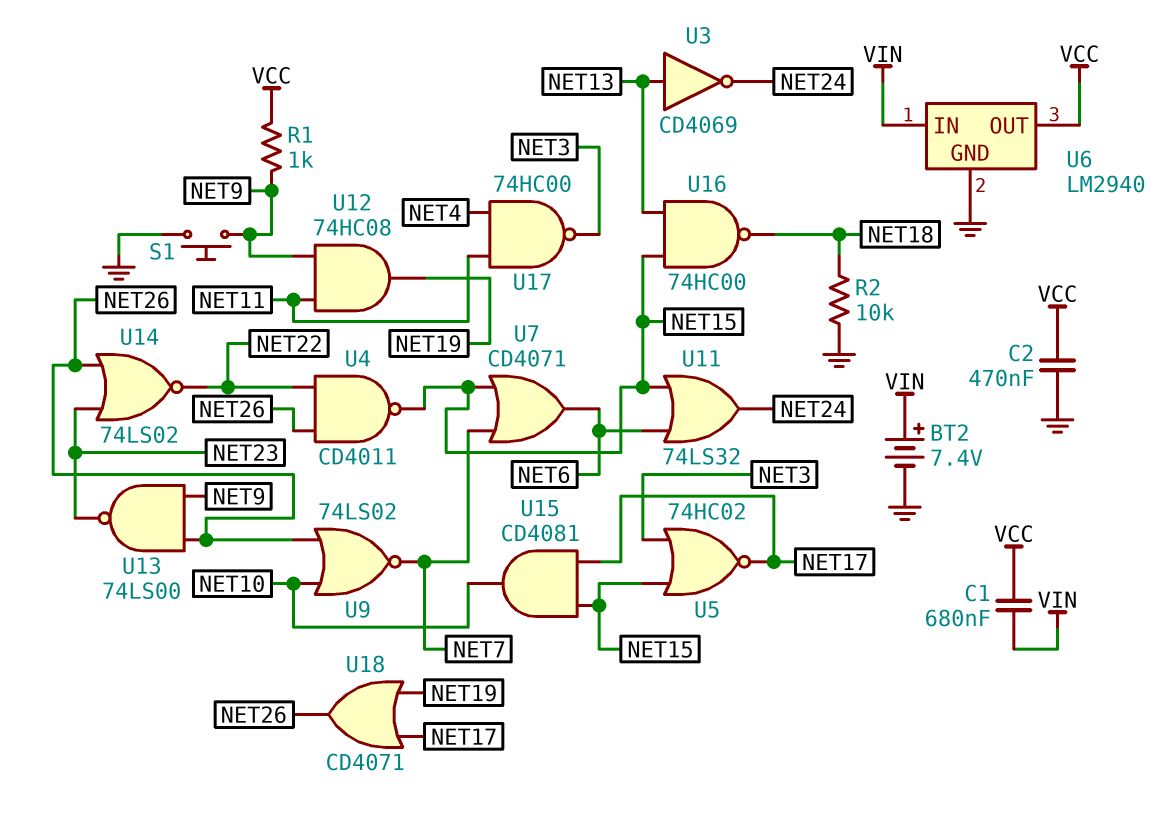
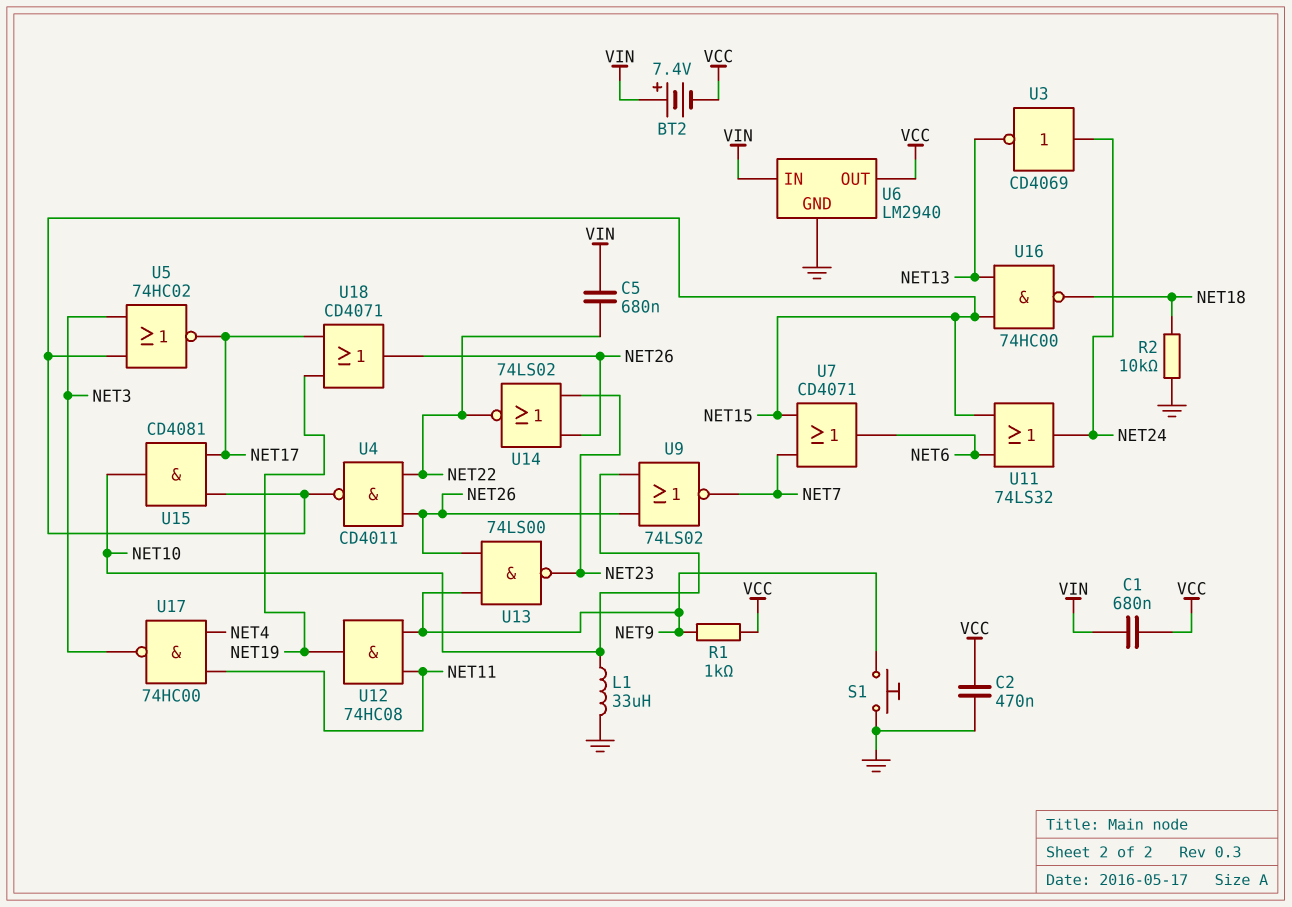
BT2: 7.4V (plus VIN, minus GND) -> 7.4V (plus VIN, minus VCC)
C5: none -> 680nF (NET22, VIN)
L1: none -> 33uH (GND, NET10)
U3: NOT CD4069 (in NET13, out NET24) -> NOT CD4069 (in NET24, out NET13)

